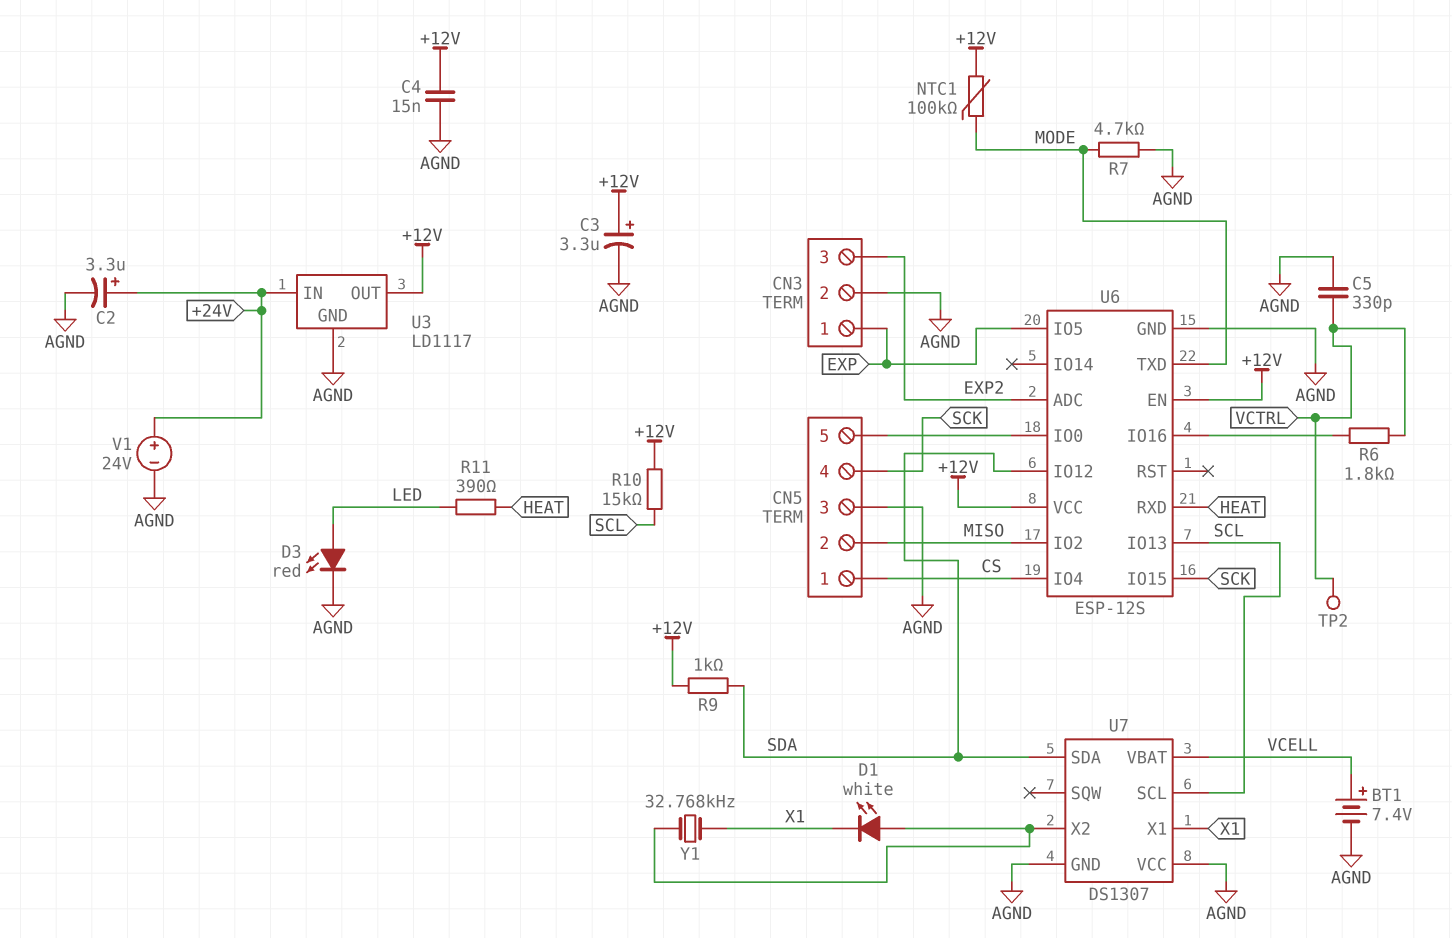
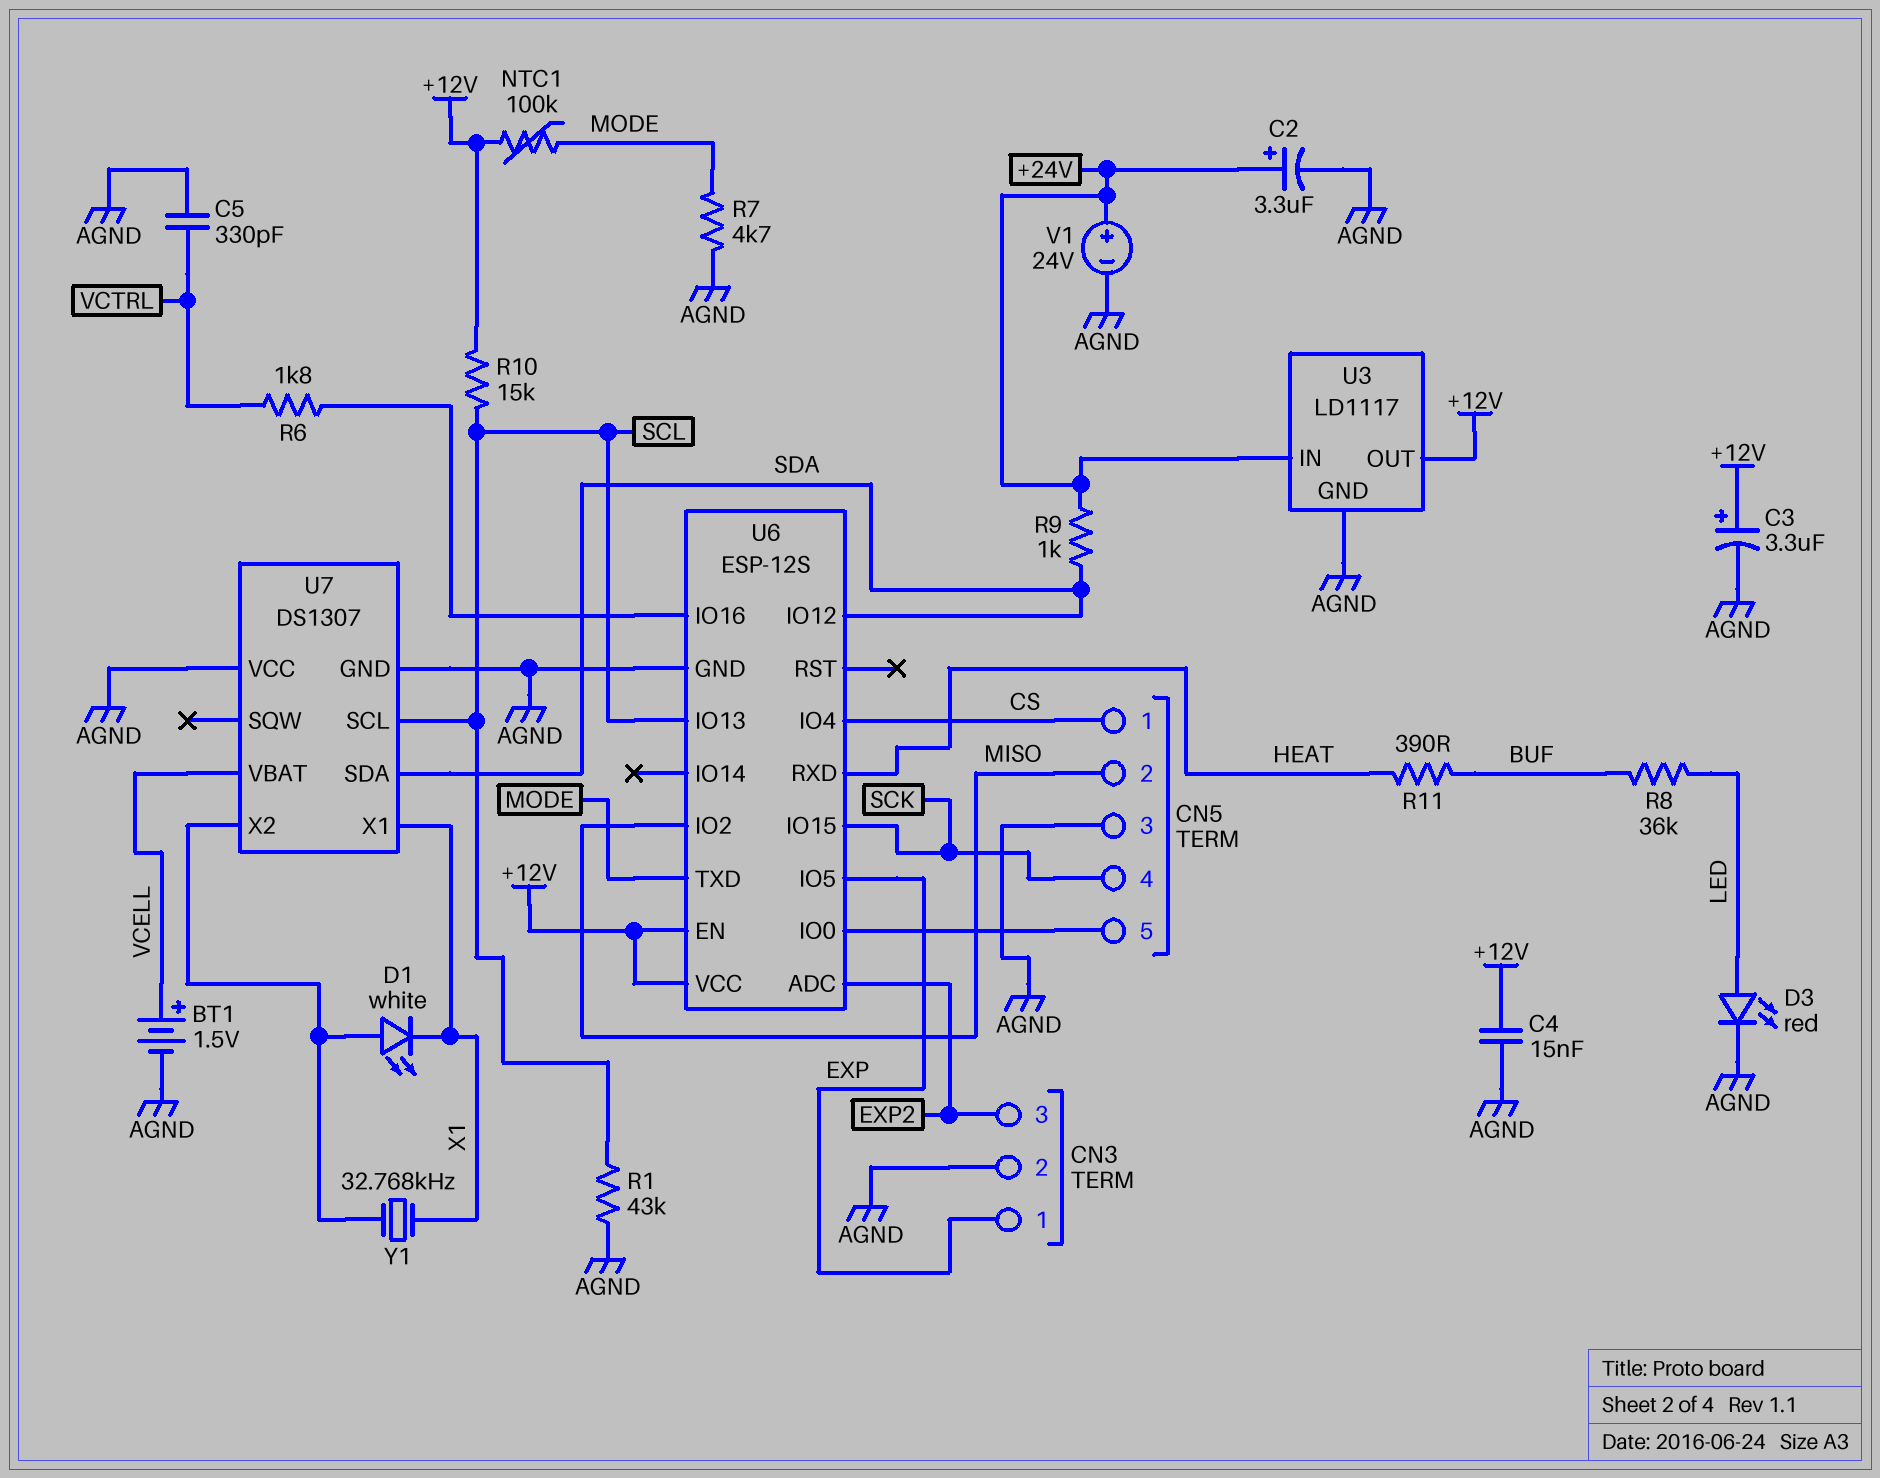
BT1: 7.4V (plus VCELL, minus AGND) -> 1.5V (plus VCELL, minus AGND)
R1: none -> 43k (AGND, SCL)
R8: none -> 36k (BUF, LED)
R9: 1k (+12V, SDA) -> 1k (+24V, SDA)
R11: 390 (HEAT, LED) -> 390 (BUF, HEAT)
TP2: test point (VCTRL) -> none

